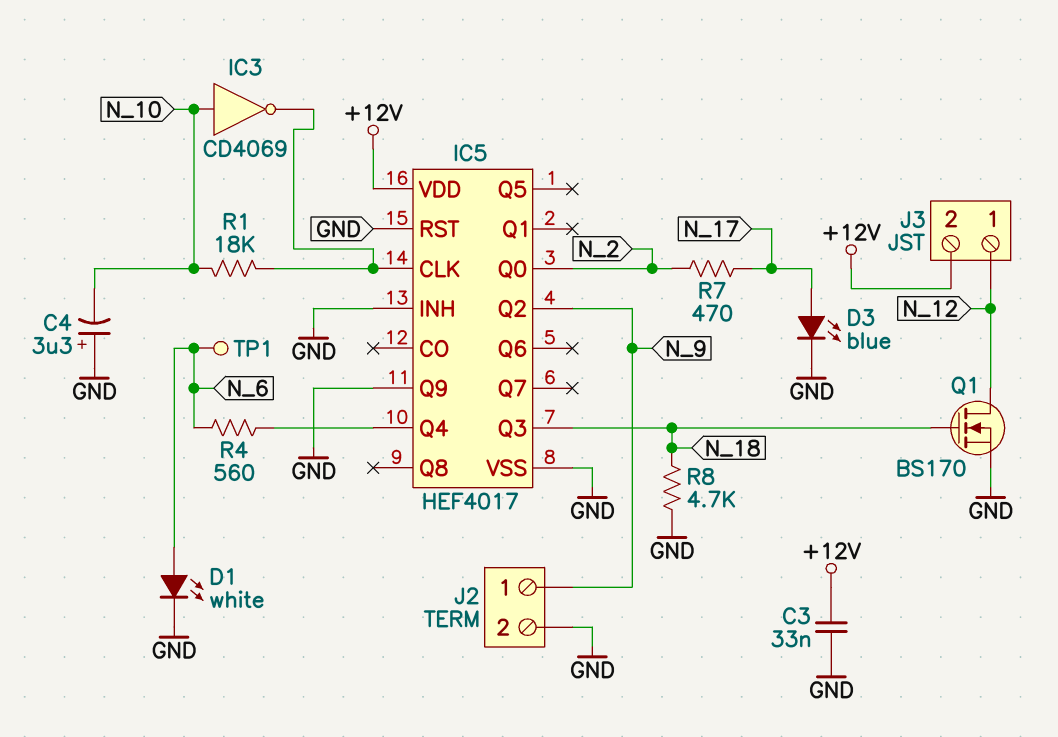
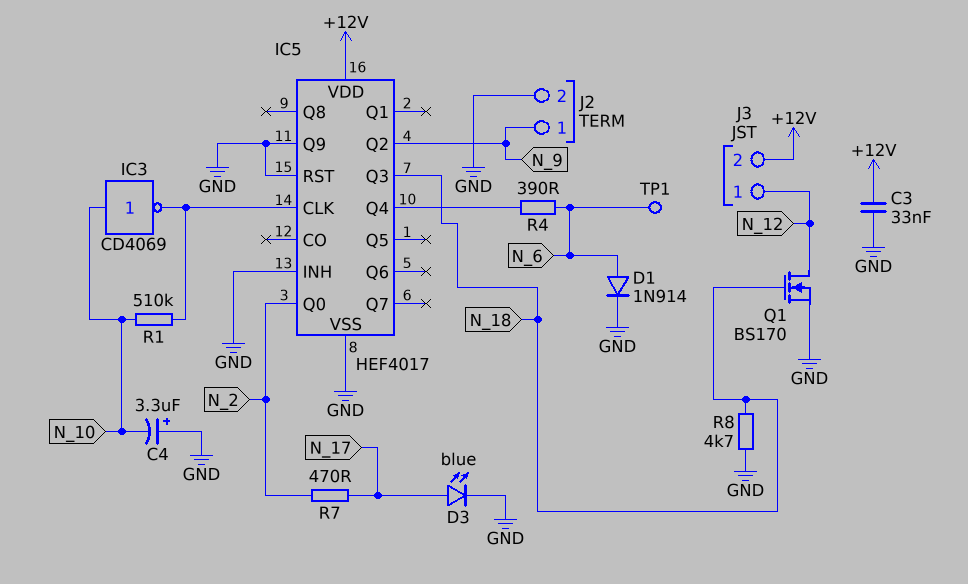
D1: LED white (A N_6, K GND) -> diode 1N914 (A N_6, K GND)
R1: 18k (IC5/CLK, N_10) -> 510k (IC5/CLK, N_10)
R4: 560 (IC5/Q4, N_6) -> 390 (IC5/Q4, N_6)

